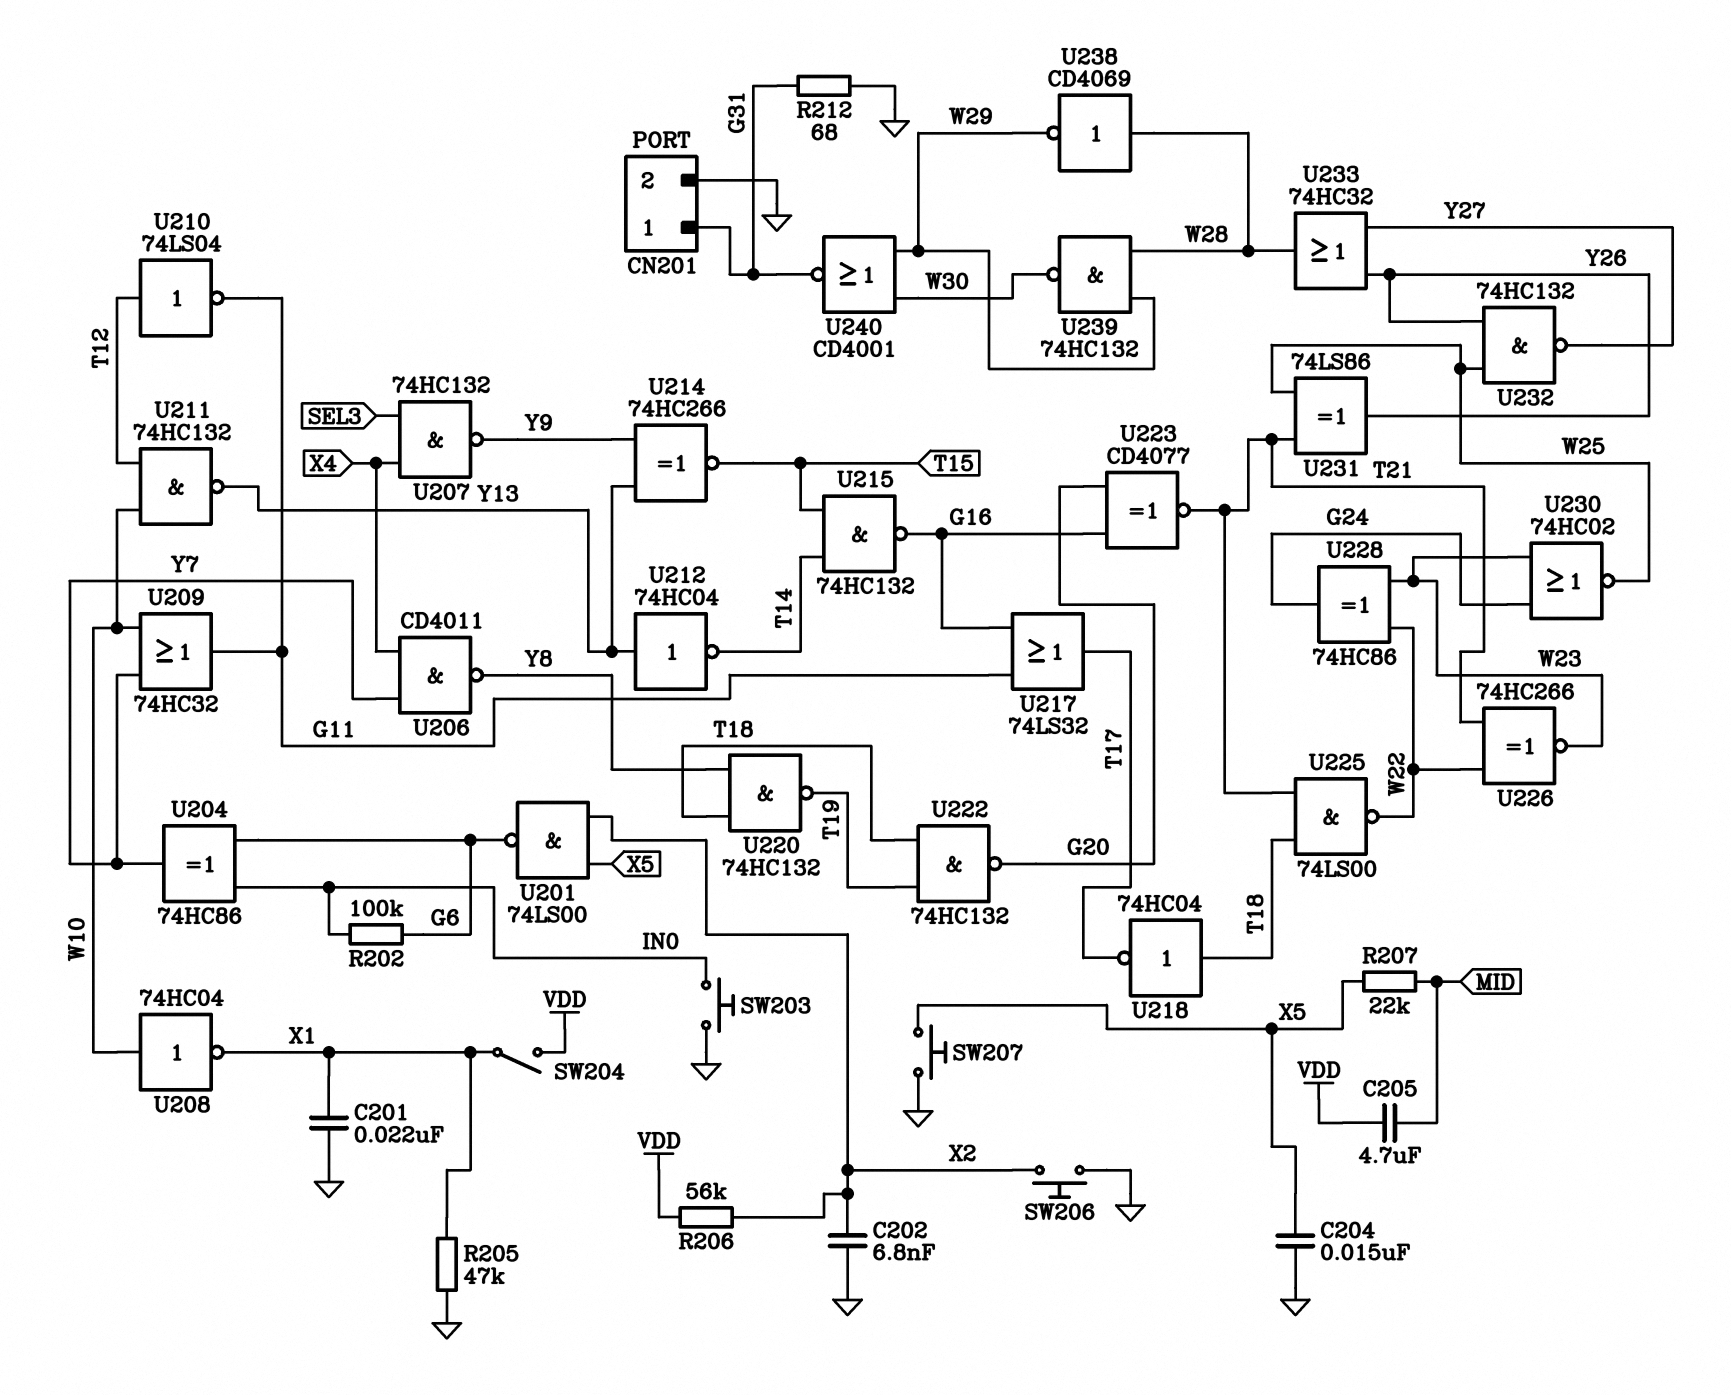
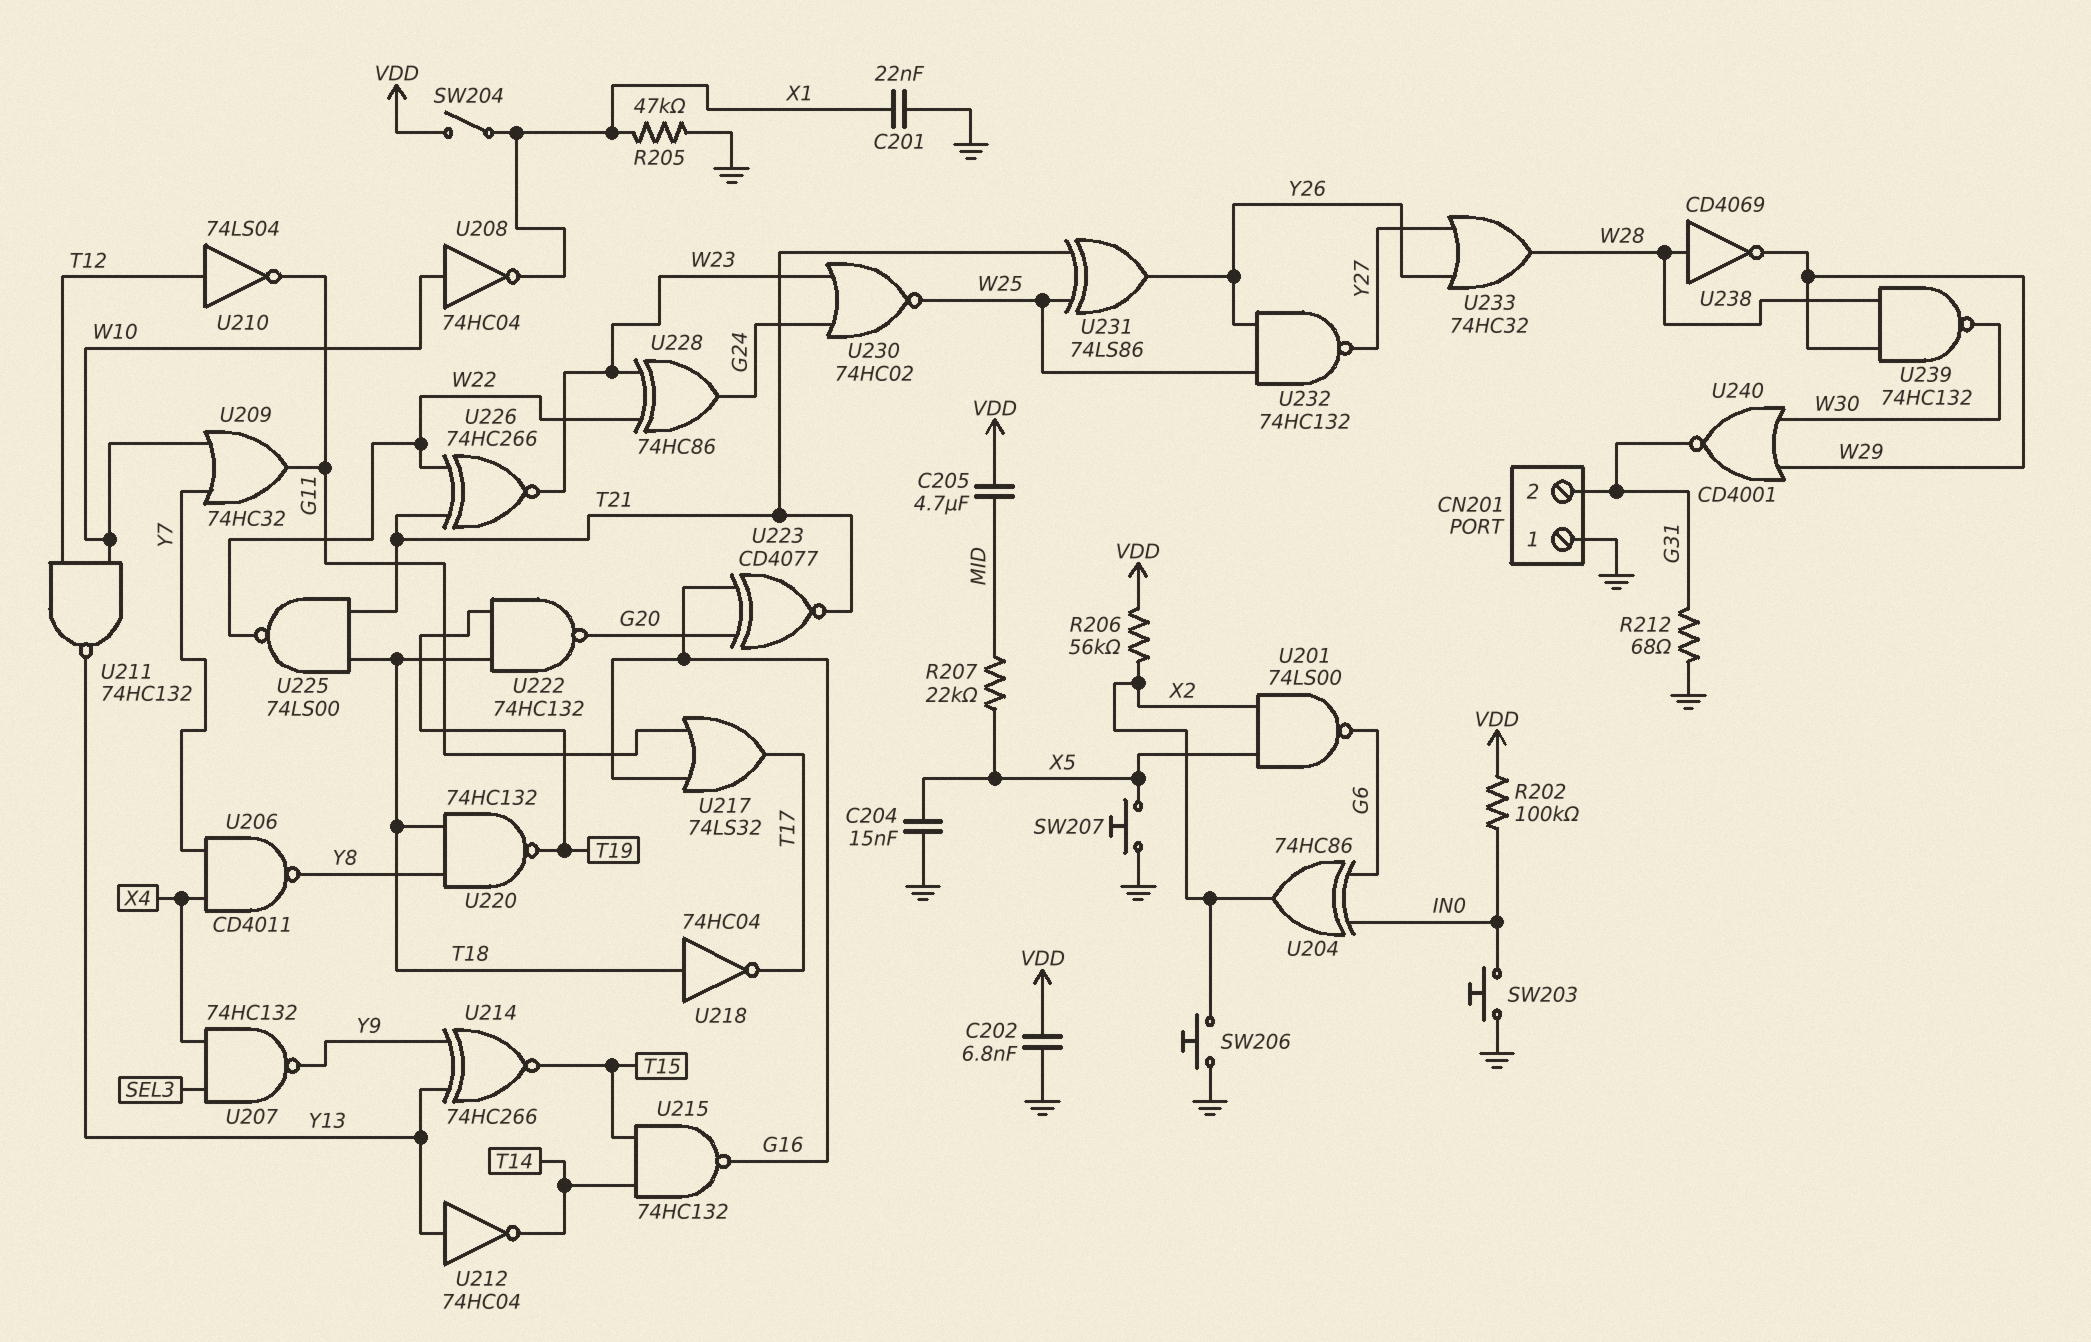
C202: 6.8nF (GND, X2) -> 6.8nF (GND, VDD)
CN201 pin 1: G31 -> GND
CN201 pin 2: GND -> G31
R202: 100k (G6, IN0) -> 100k (IN0, VDD)
U204: XOR 74HC86 (in G6, in IN0, out Y7) -> XOR 74HC86 (in G6, in IN0, out X2)

